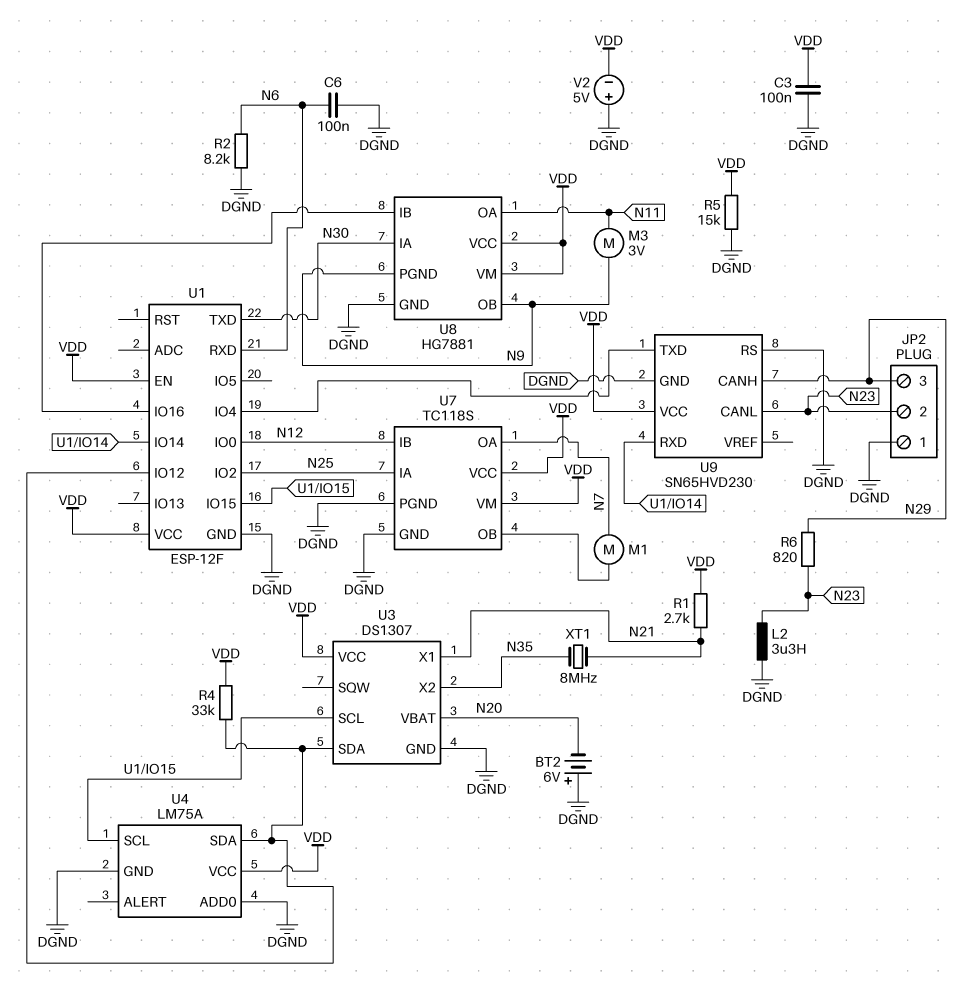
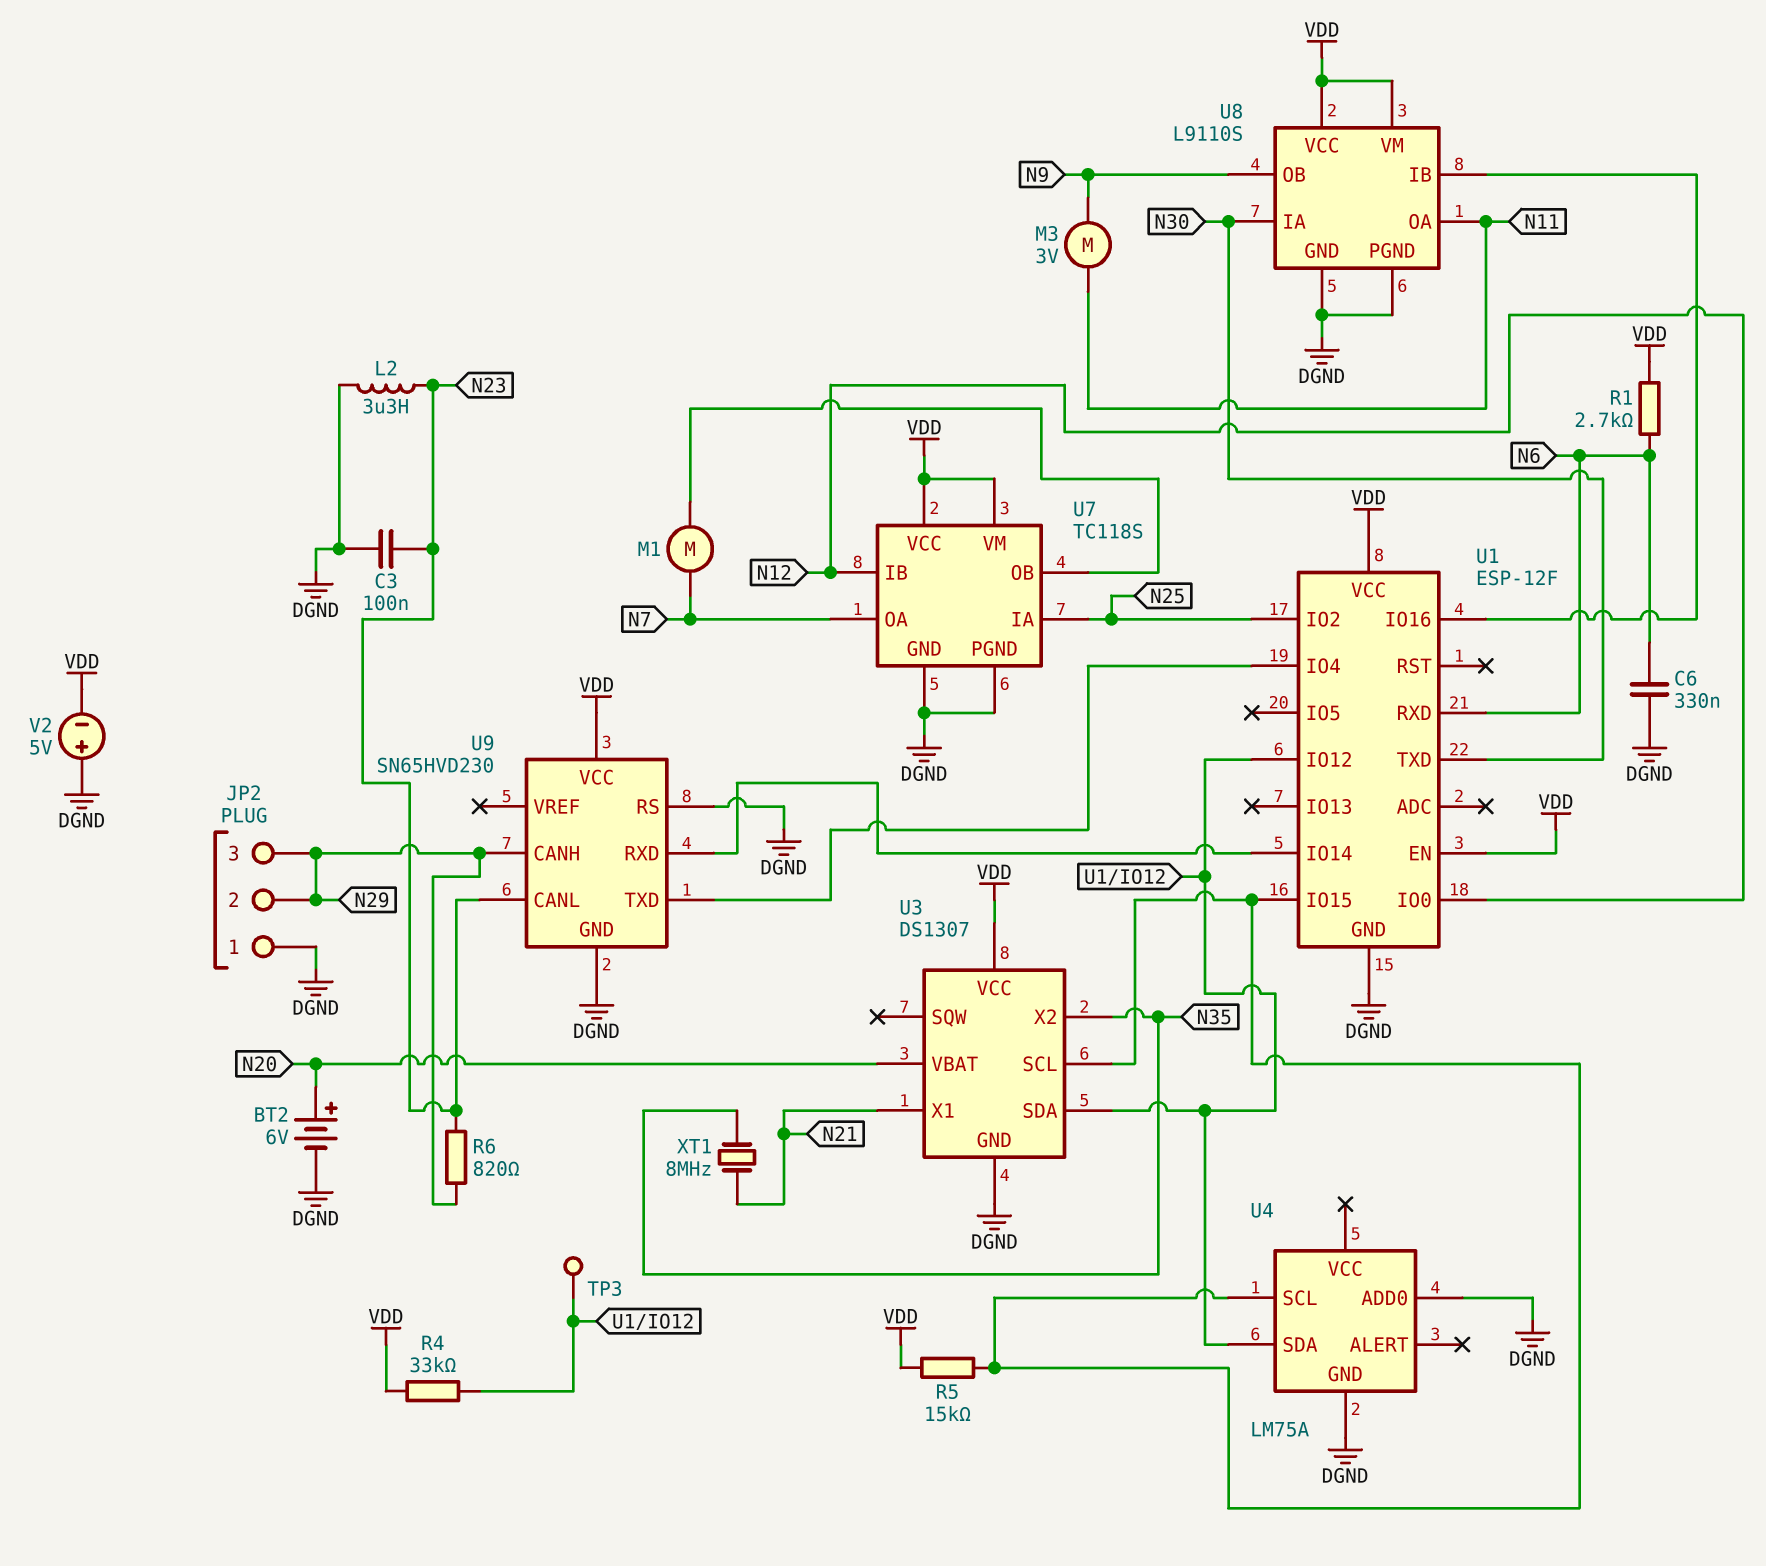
BT2: 6V (plus DGND, minus N20) -> 6V (plus N20, minus DGND)
C3: 100nF (DGND, VDD) -> 100nF (DGND, N23)
C6: 100nF (DGND, N6) -> 330nF (DGND, N6)
JP2 pin 2: N23 -> N29
R1: 2.7k (N21, VDD) -> 2.7k (N6, VDD)
R2: 8.2k (DGND, N6) -> none
R5: 15k (DGND, VDD) -> 15k (U1/IO15, VDD)
TP3: none -> test point (U1/IO12)
U4 pin VCC: VDD -> none
U8: HG7881 -> L9110S
U8 pin PGND: N9 -> DGND

